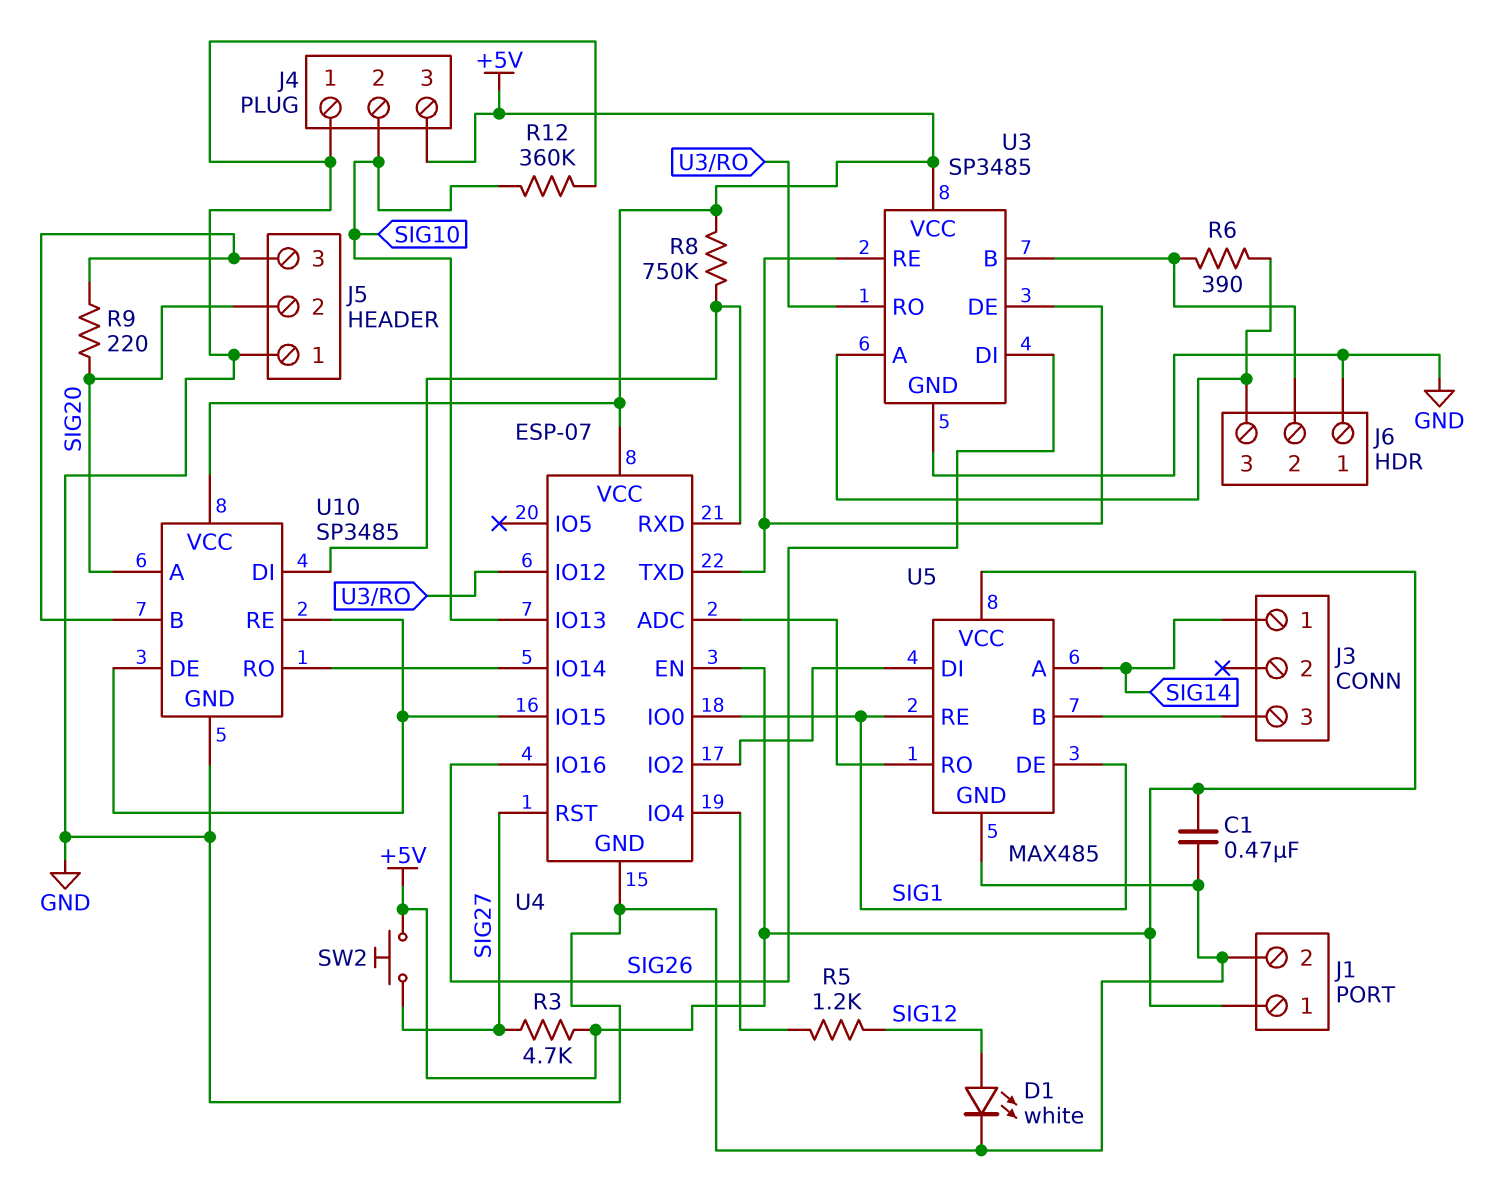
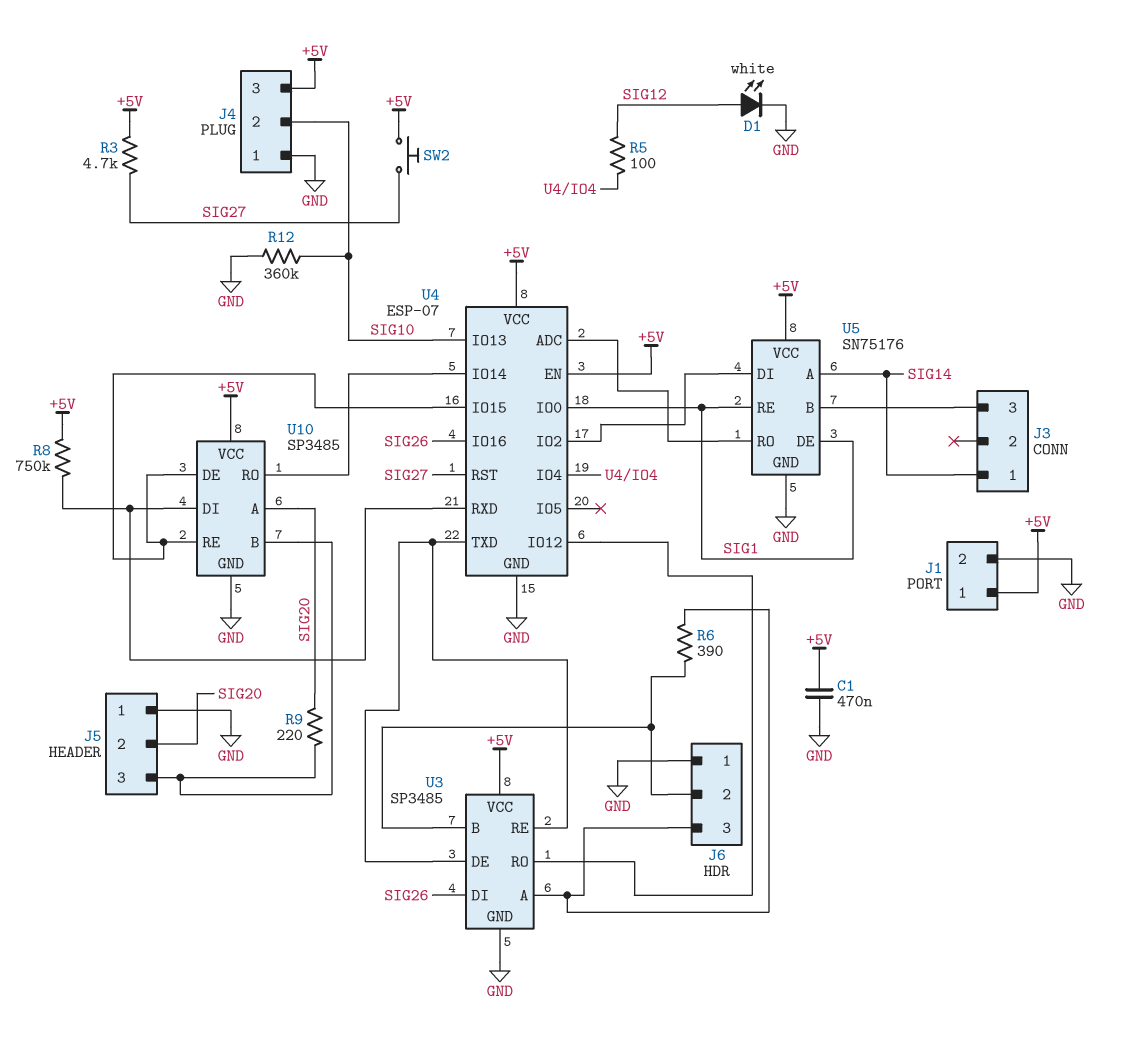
R5: 1.2k (SIG12, U4/IO4) -> 100 (SIG12, U4/IO4)
U5: MAX485 -> SN75176

